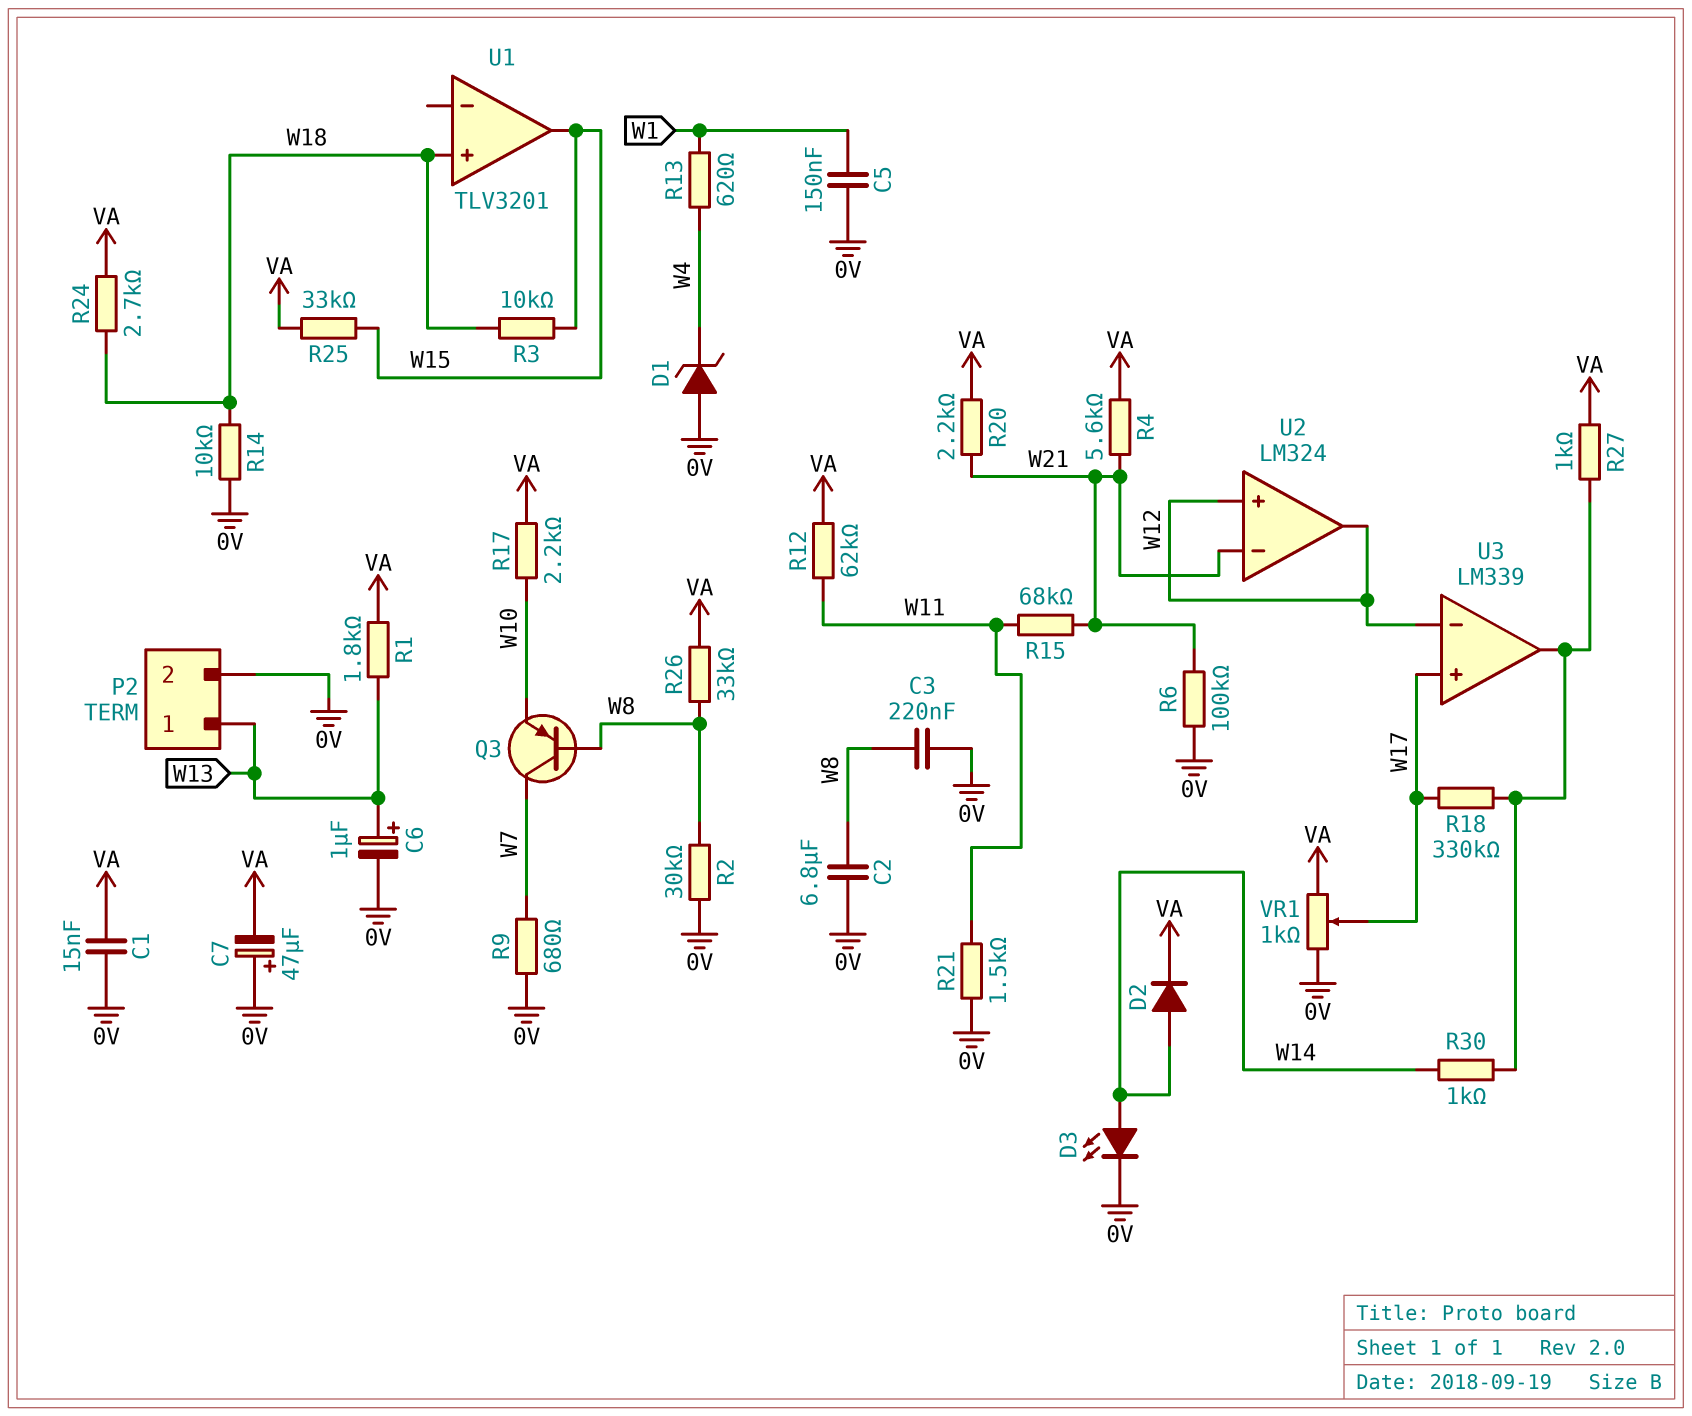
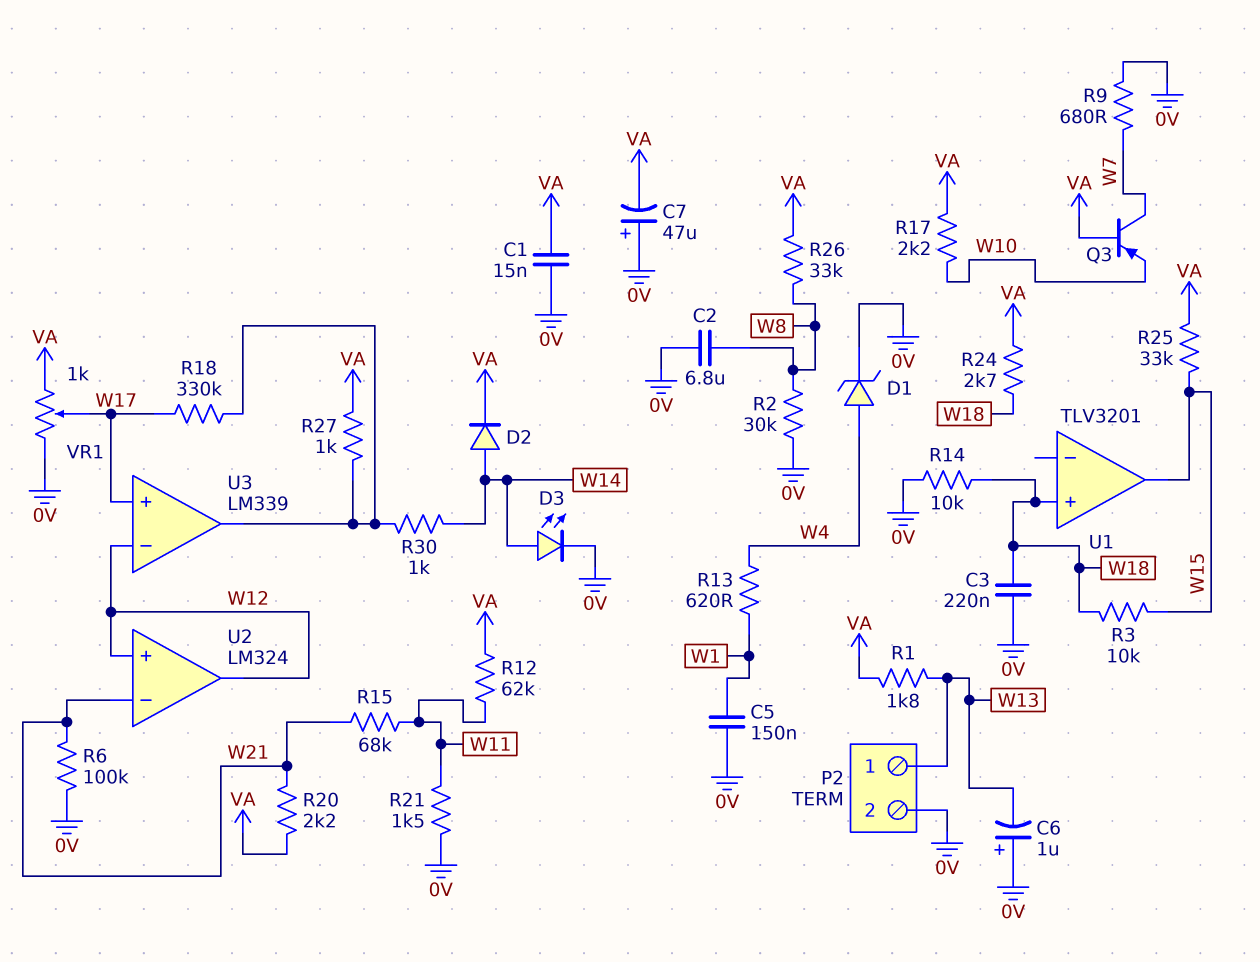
C3: 220nF (0V, W8) -> 220nF (0V, W18)
C6: 1uF (plus W13, minus 0V) -> 1uF (plus 0V, minus W13)
D1: zener (A 0V, K W4) -> zener (A W4, K 0V)
Q3: PNP (B W8, C W7, E W10) -> PNP (B VA, C W7, E W10)
R4: 5.6k (VA, W21) -> none

